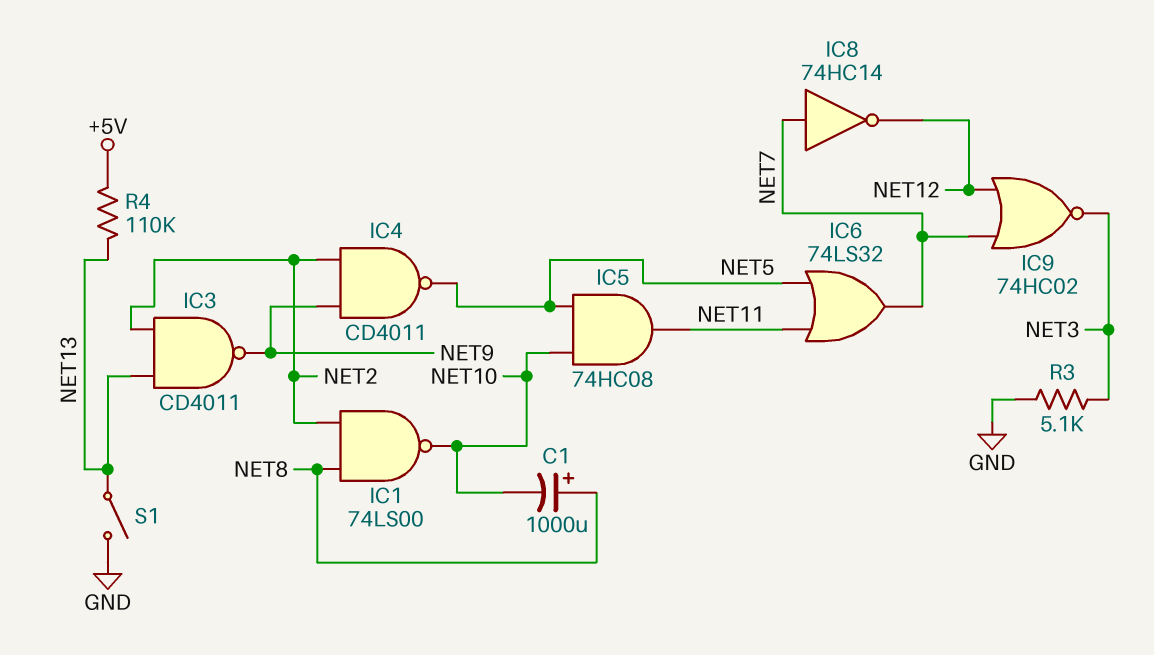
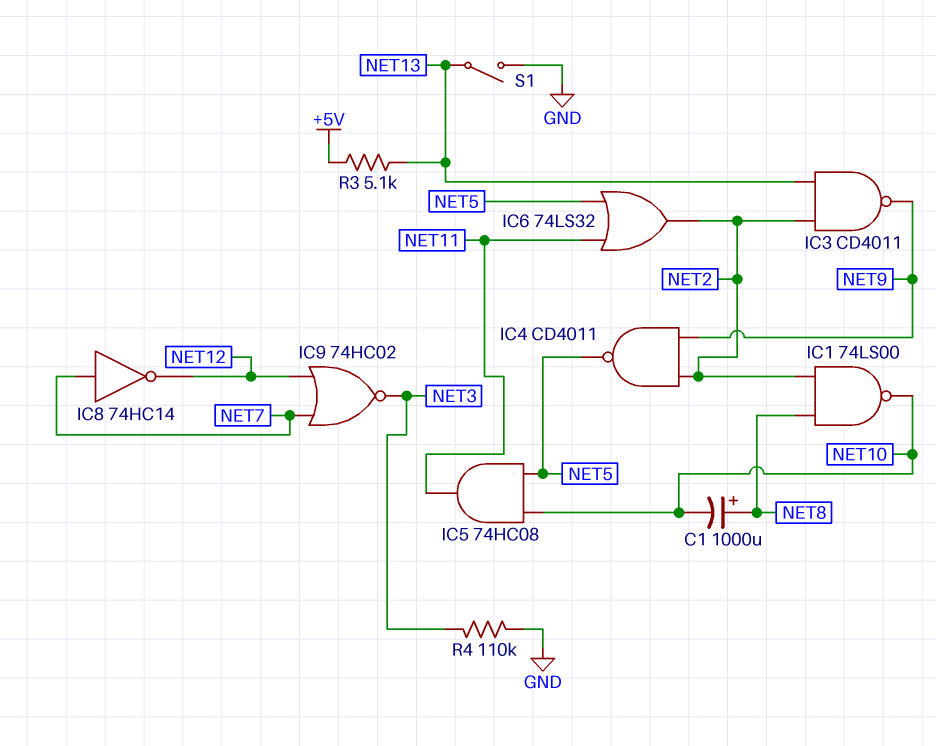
IC6: OR 74LS32 (in NET5, in NET11, out NET7) -> OR 74LS32 (in NET5, in NET11, out NET2)
R3: 5.1k (GND, NET3) -> 5.1k (+5V, NET13)
R4: 110k (+5V, NET13) -> 110k (GND, NET3)

